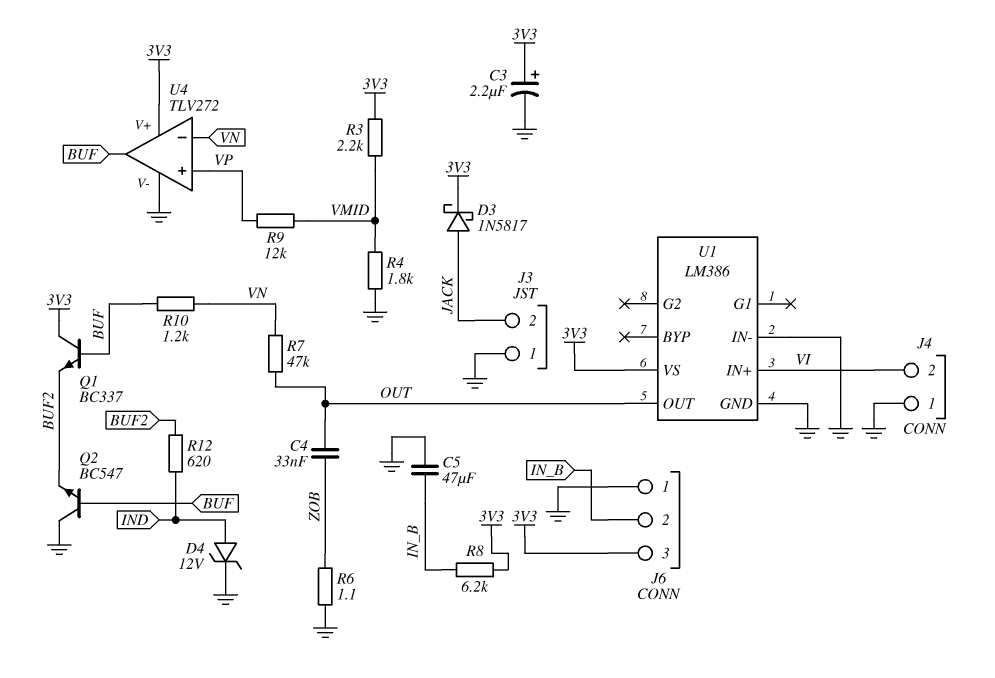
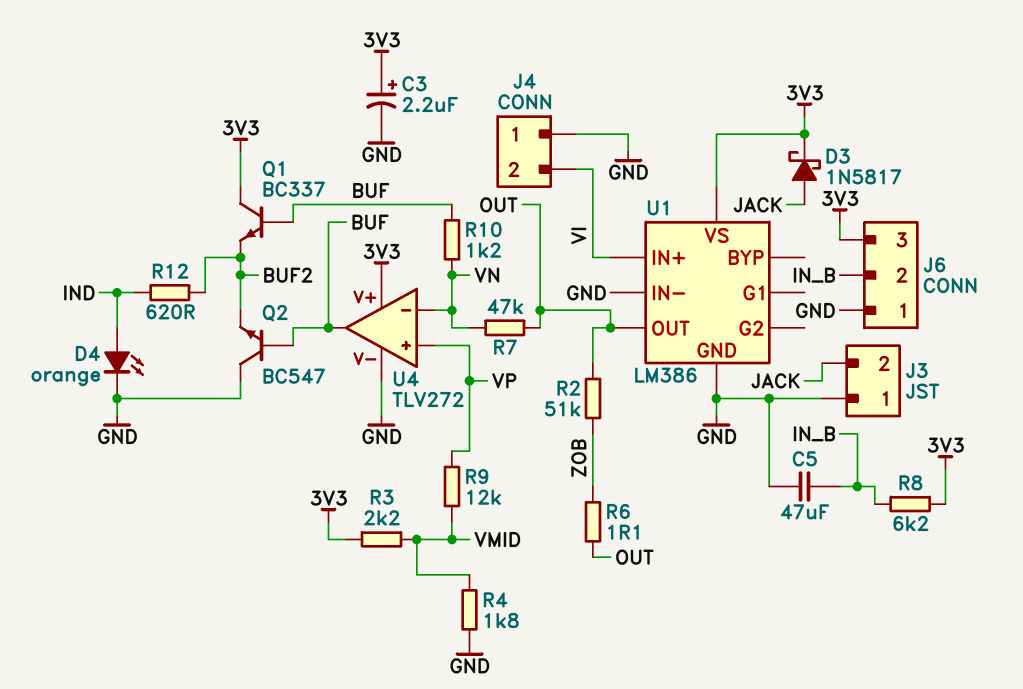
C4: 33nF (OUT, ZOB) -> none
D4: zener 12V (A IND, K GND) -> LED orange (A IND, K GND)
R2: none -> 51k (OUT, ZOB)
R6: 1.1 (GND, ZOB) -> 1.1 (OUT, ZOB)

